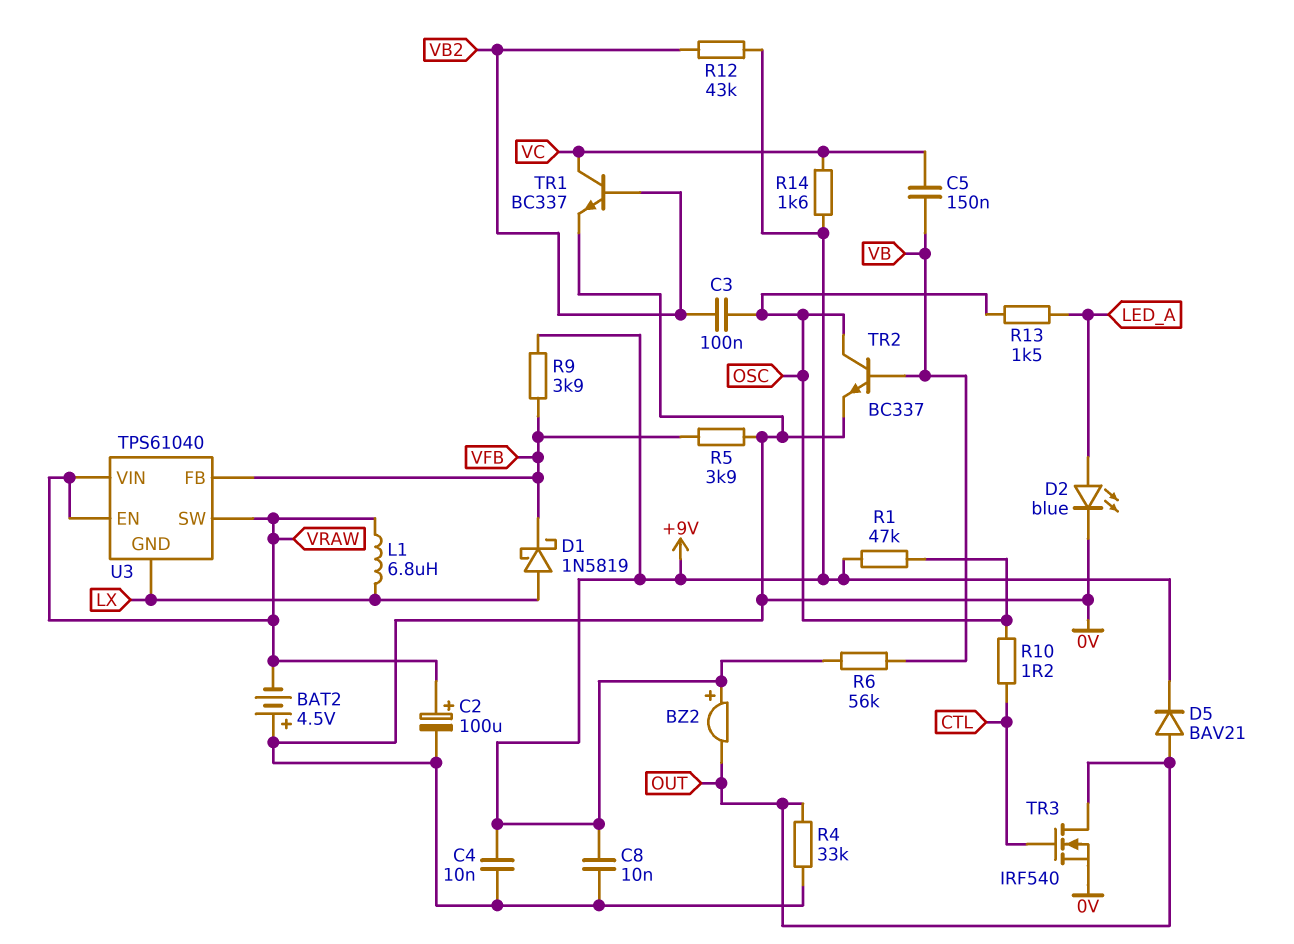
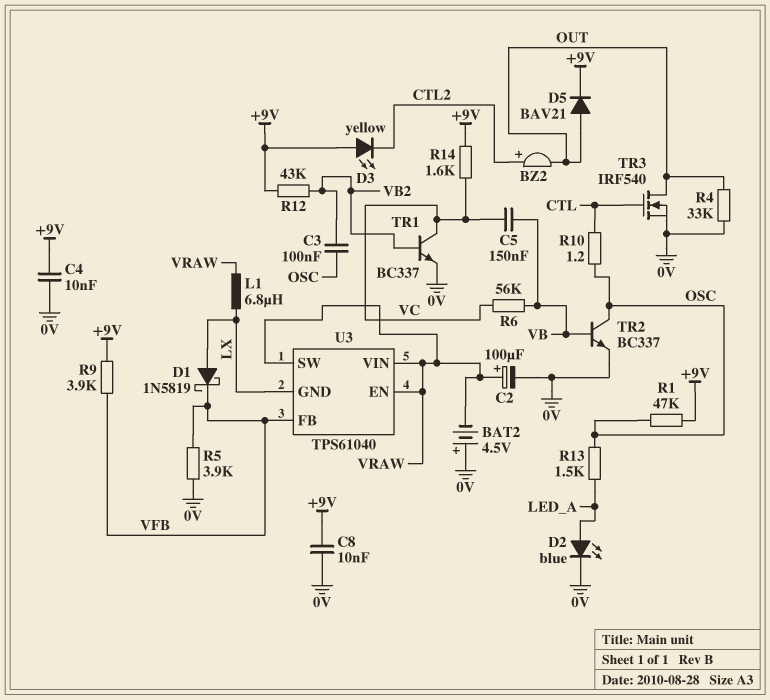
BZ2: buzzer (plus +9V, minus OUT) -> buzzer (plus CTL2, minus OUT)
D3: none -> LED yellow (A +9V, K CTL2)
R6: 56k (+9V, VB) -> 56k (VB, VC)

